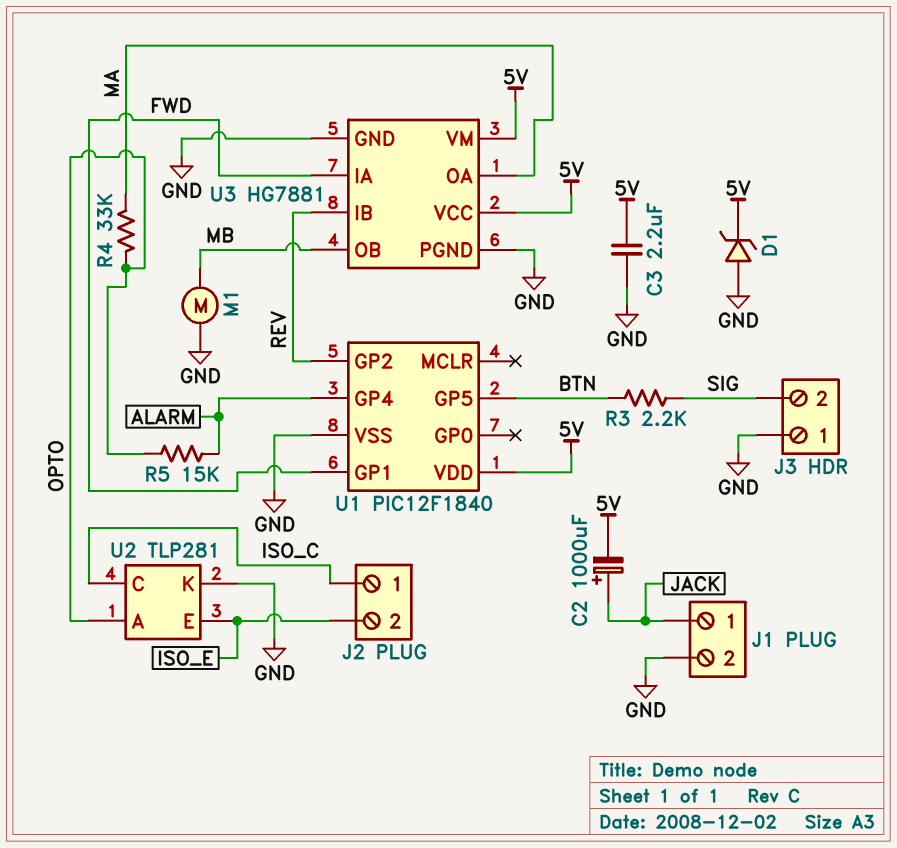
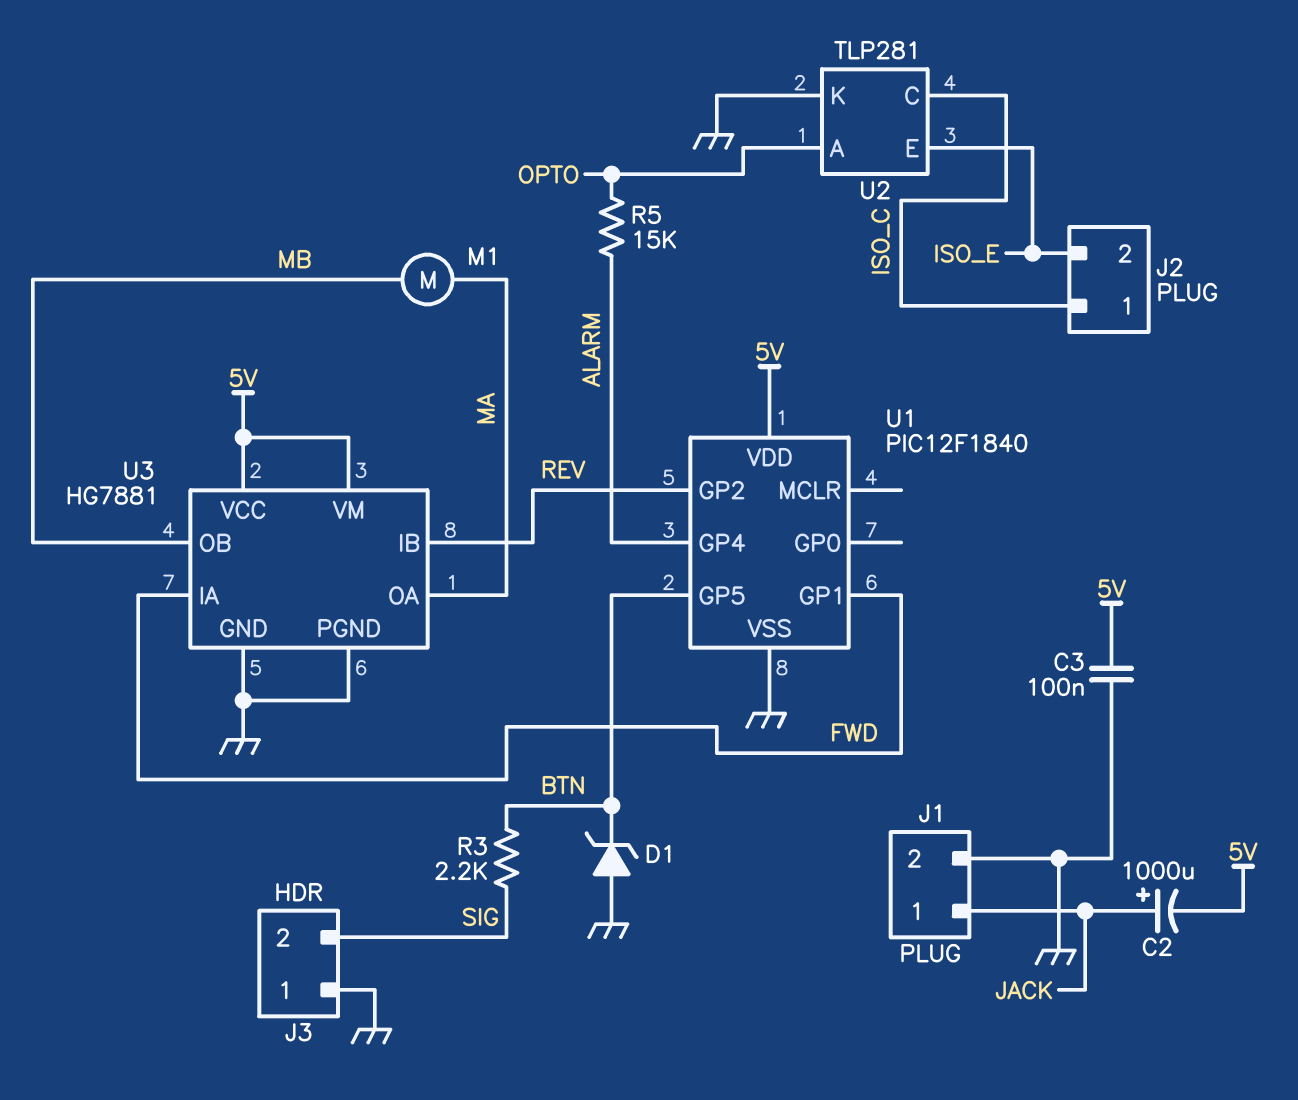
C3: 2.2uF (5V, GND) -> 100nF (5V, GND)
D1: zener (A GND, K 5V) -> zener (A GND, K BTN)
M1: motor (GND, MB) -> motor (MA, MB)
R4: 33k (MA, OPTO) -> none

